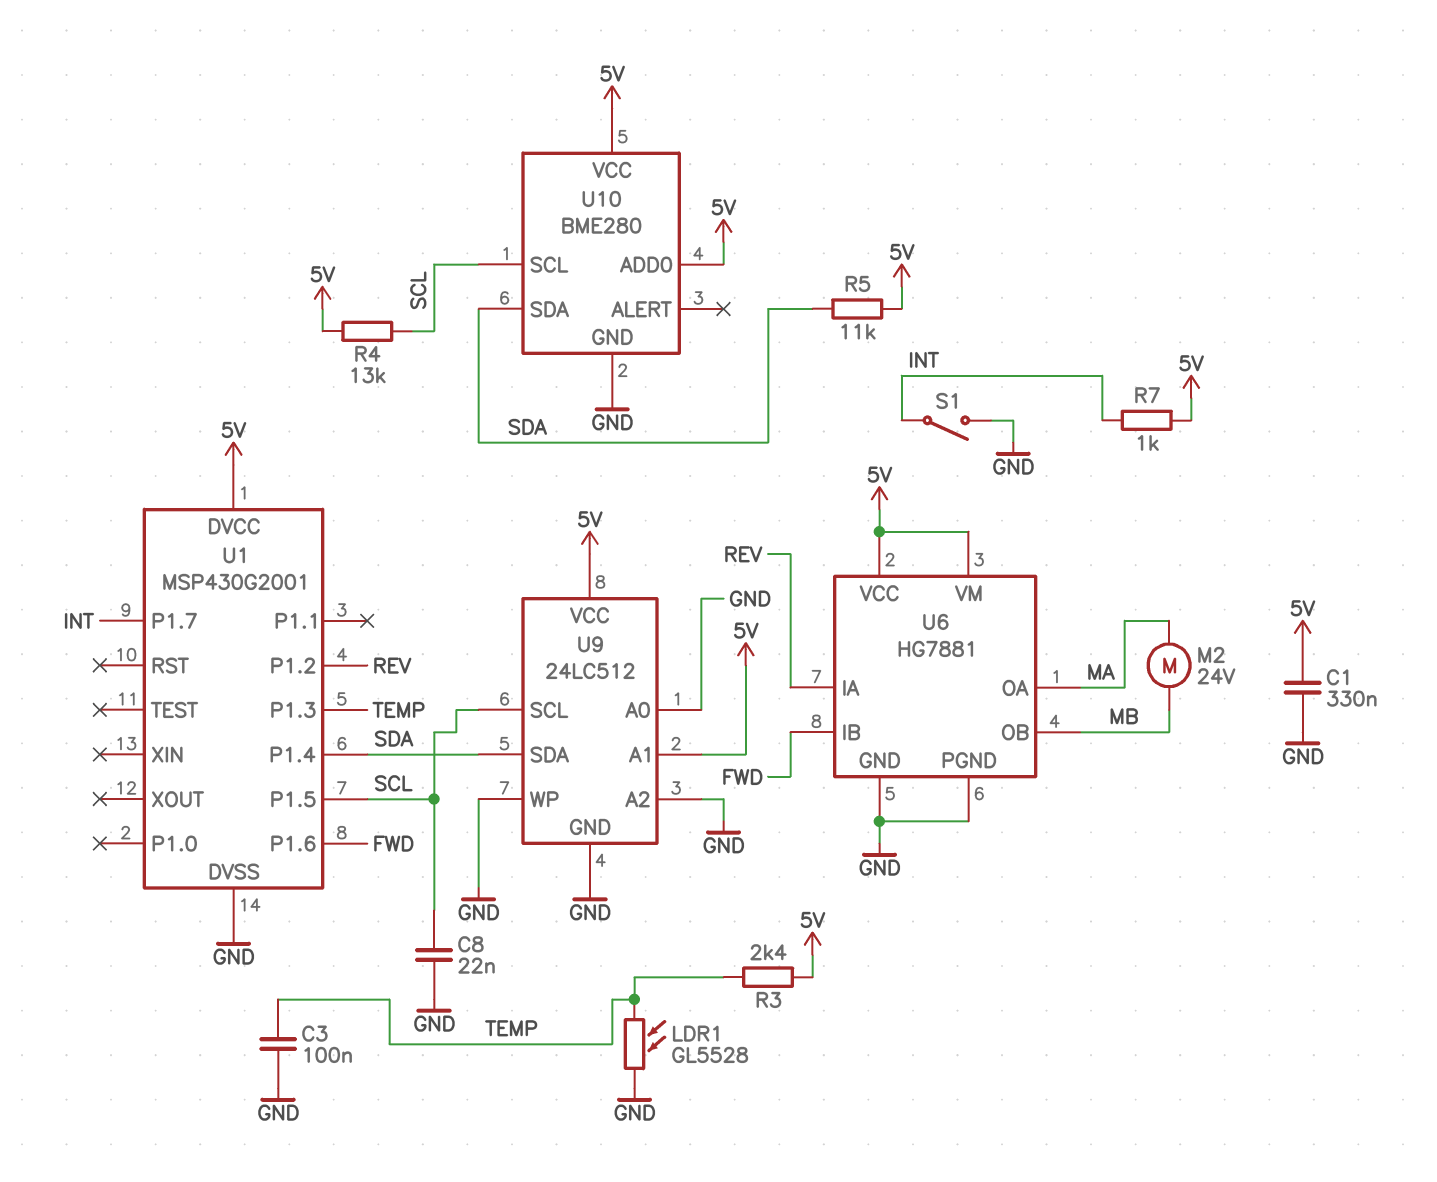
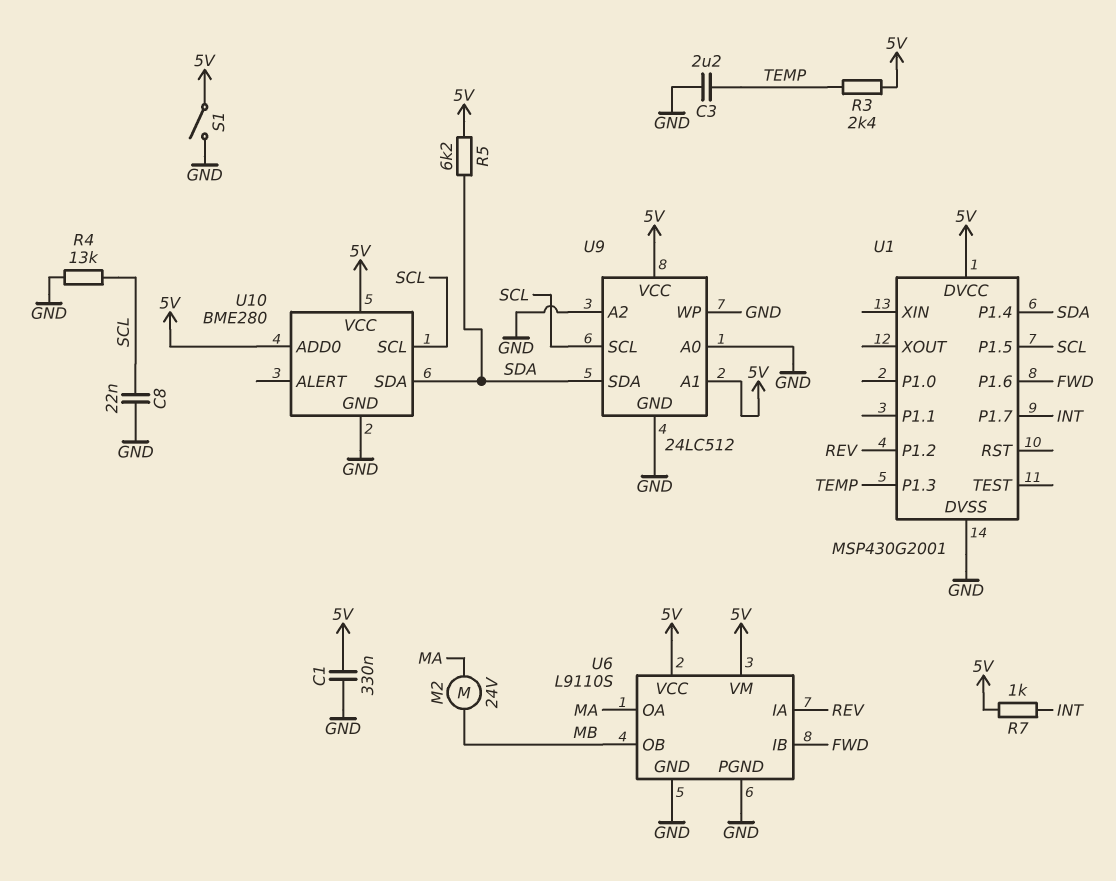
C3: 100nF (GND, TEMP) -> 2.2uF (GND, TEMP)
LDR1: GL5528 (GND, TEMP) -> none
R4: 13k (5V, SCL) -> 13k (GND, SCL)
R5: 11k (5V, SDA) -> 6.2k (5V, SDA)
S1: switch (GND, INT) -> switch (5V, GND)
U6: HG7881 -> L9110S

